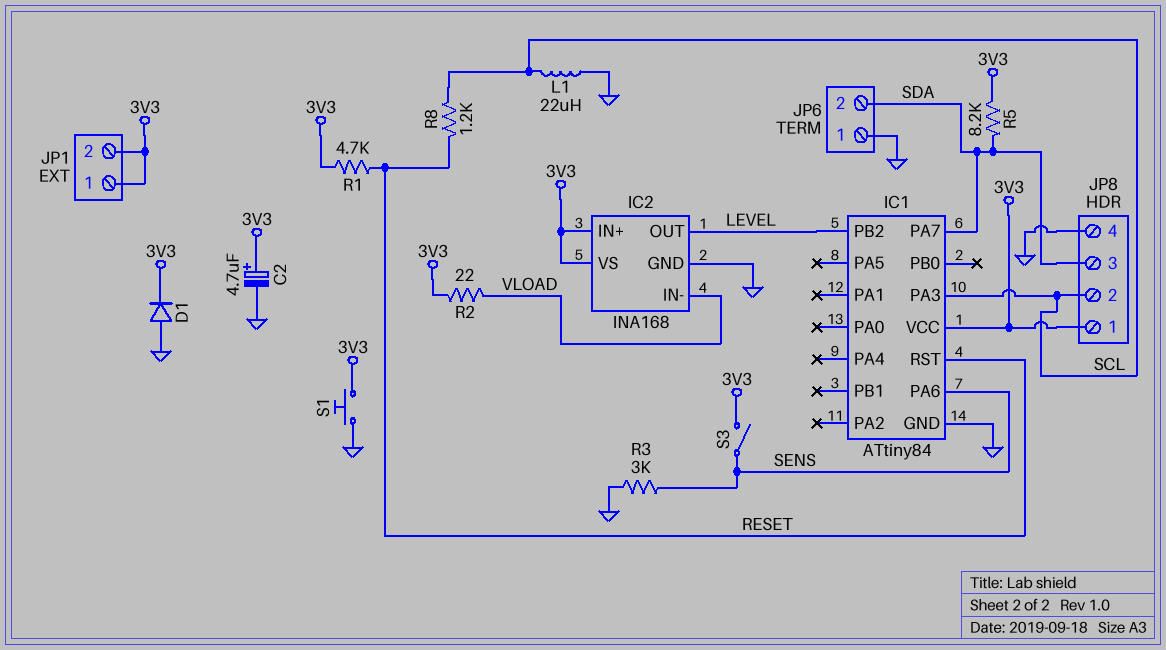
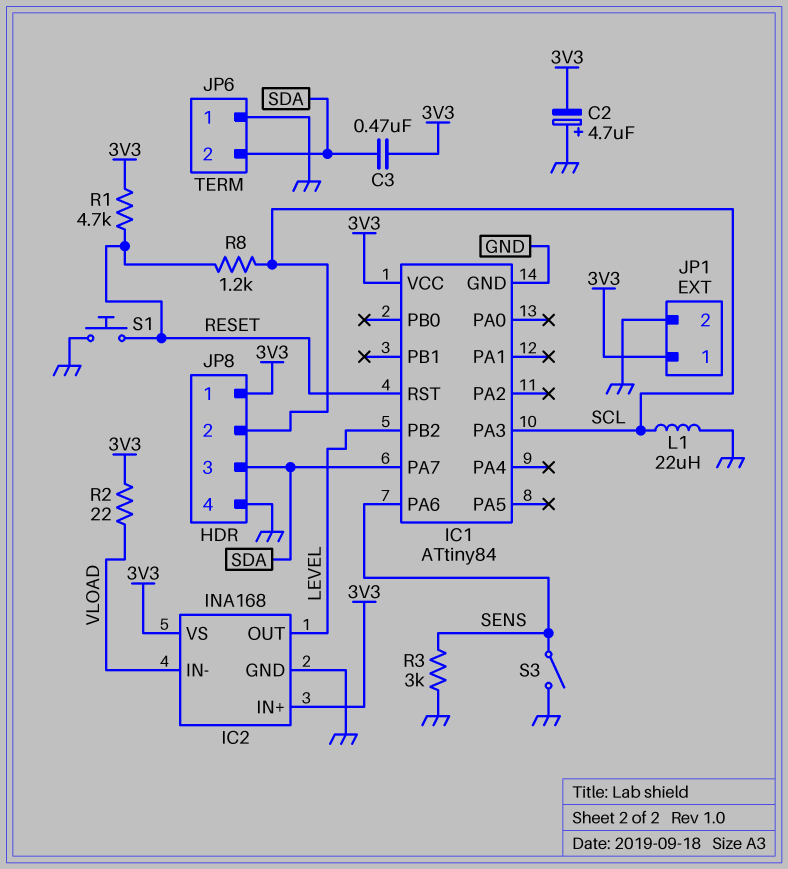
C2: 4.7uF (plus 3V3, minus GND) -> 4.7uF (plus GND, minus 3V3)
C3: none -> 470nF (3V3, SDA)
D1: diode (A GND, K 3V3) -> none
JP1 pin 2: 3V3 -> GND
R5: 8.2k (3V3, SDA) -> none
S1: button (3V3, GND) -> button (GND, RESET)
S3: switch (3V3, SENS) -> switch (GND, SENS)

